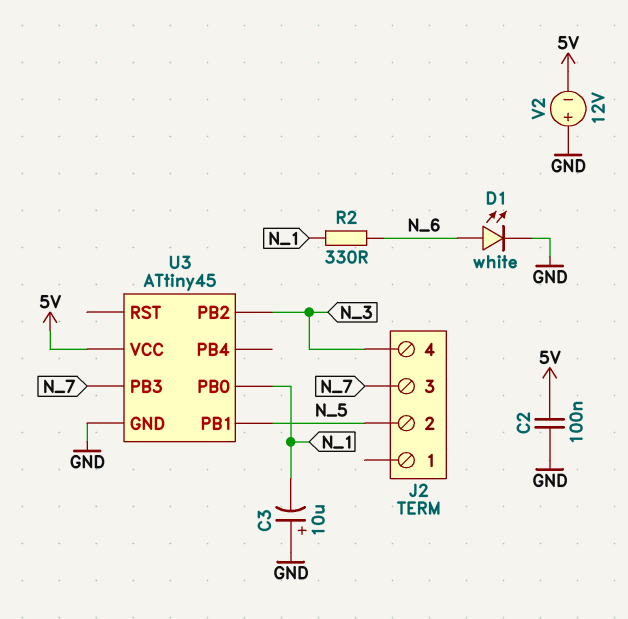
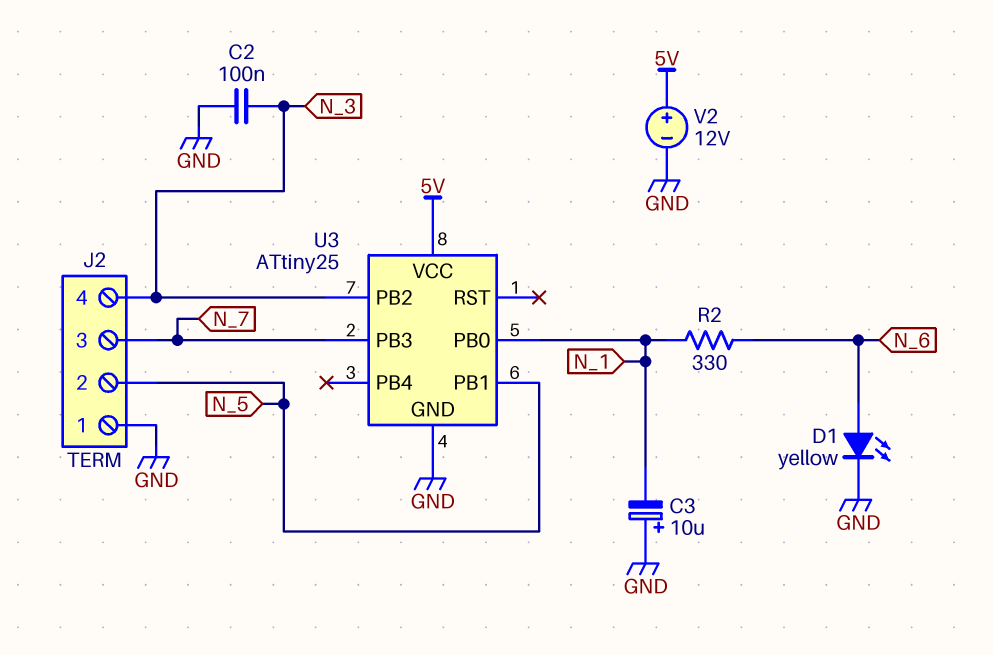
C2: 100nF (5V, GND) -> 100nF (GND, N_3)
D1: LED white (A N_6, K GND) -> LED yellow (A N_6, K GND)
J2 pin 1: none -> GND
U3: ATtiny45 -> ATtiny25
V2: 12V (plus GND, minus 5V) -> 12V (plus 5V, minus GND)

